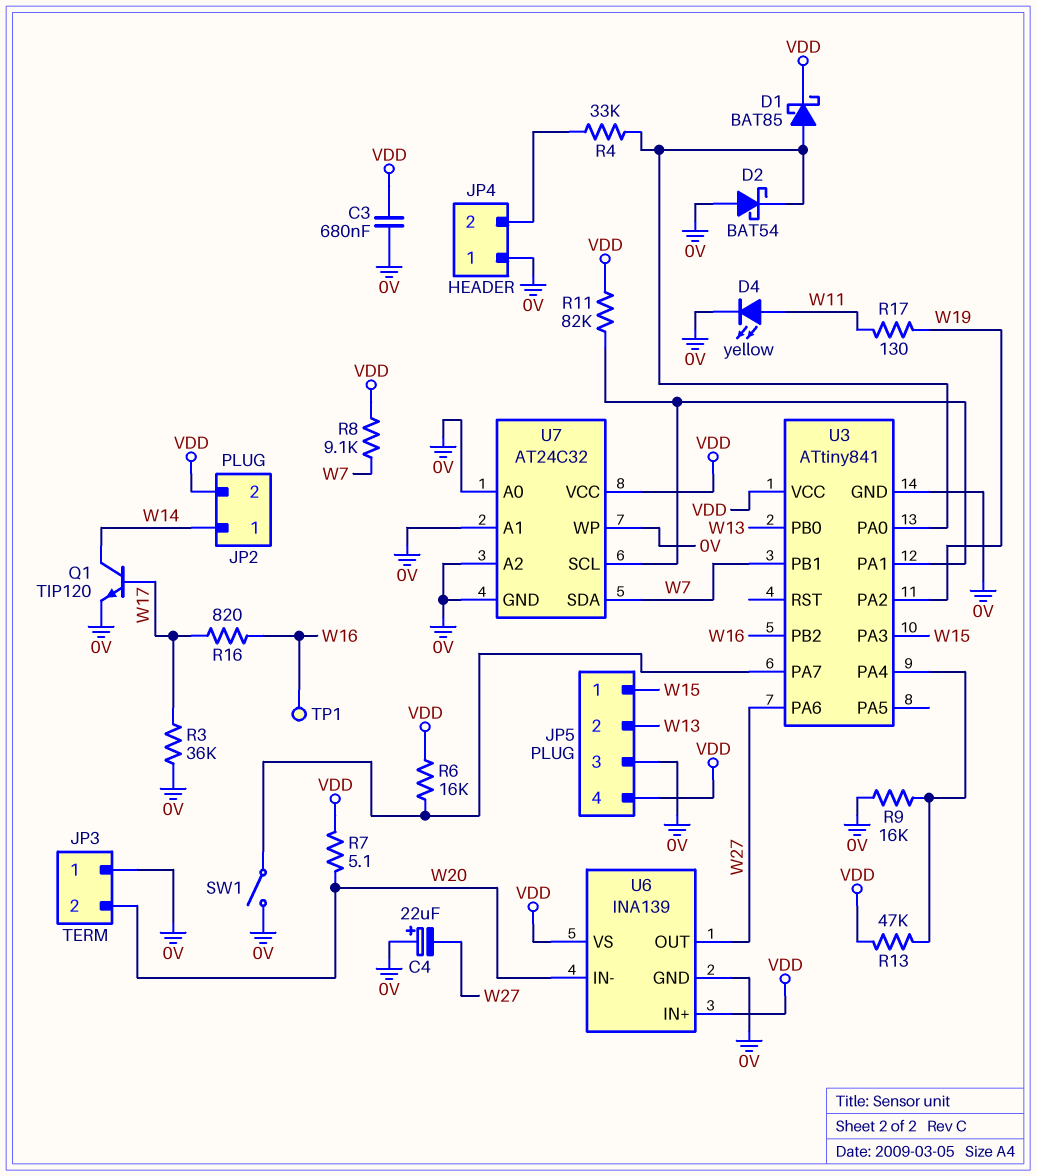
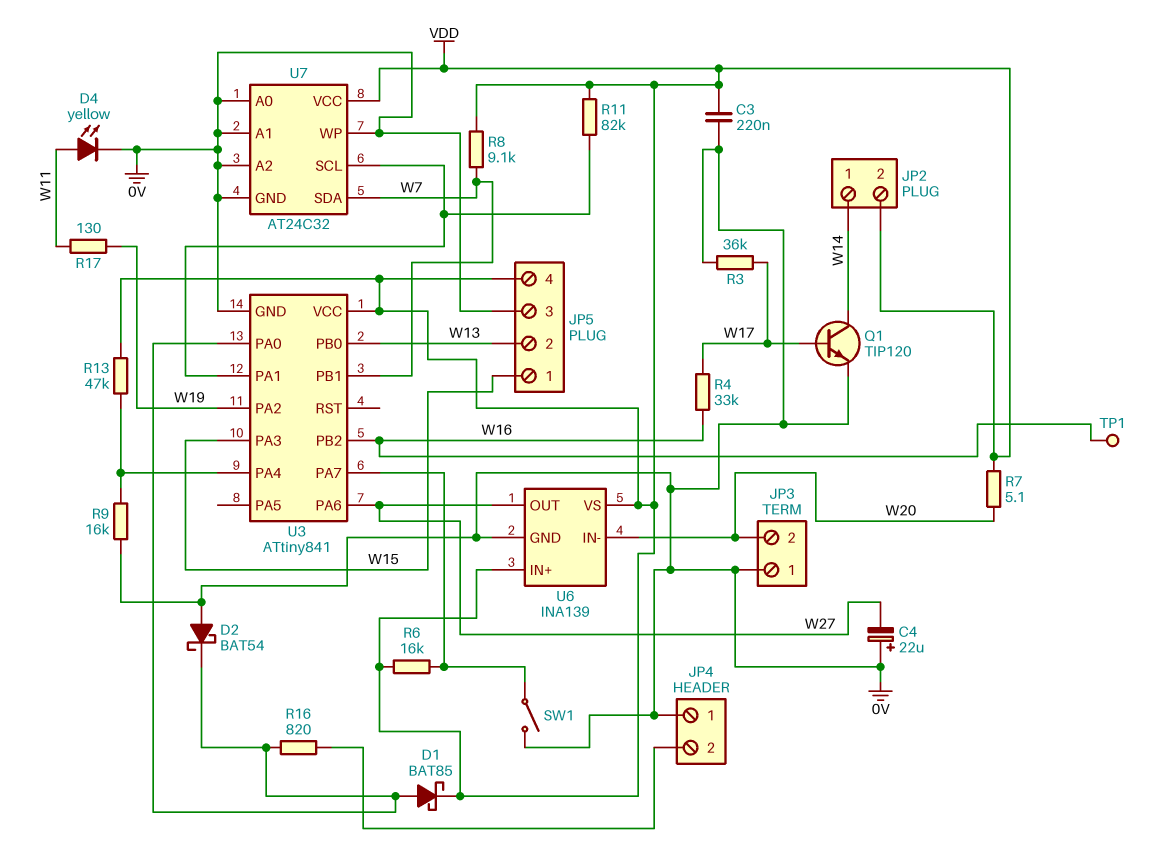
C3: 680nF (0V, VDD) -> 220nF (0V, VDD)
R4: 33k (JP4/2, U3/PA0) -> 33k (W16, W17)
R16: 820 (W16, W17) -> 820 (JP4/2, U3/PA0)

